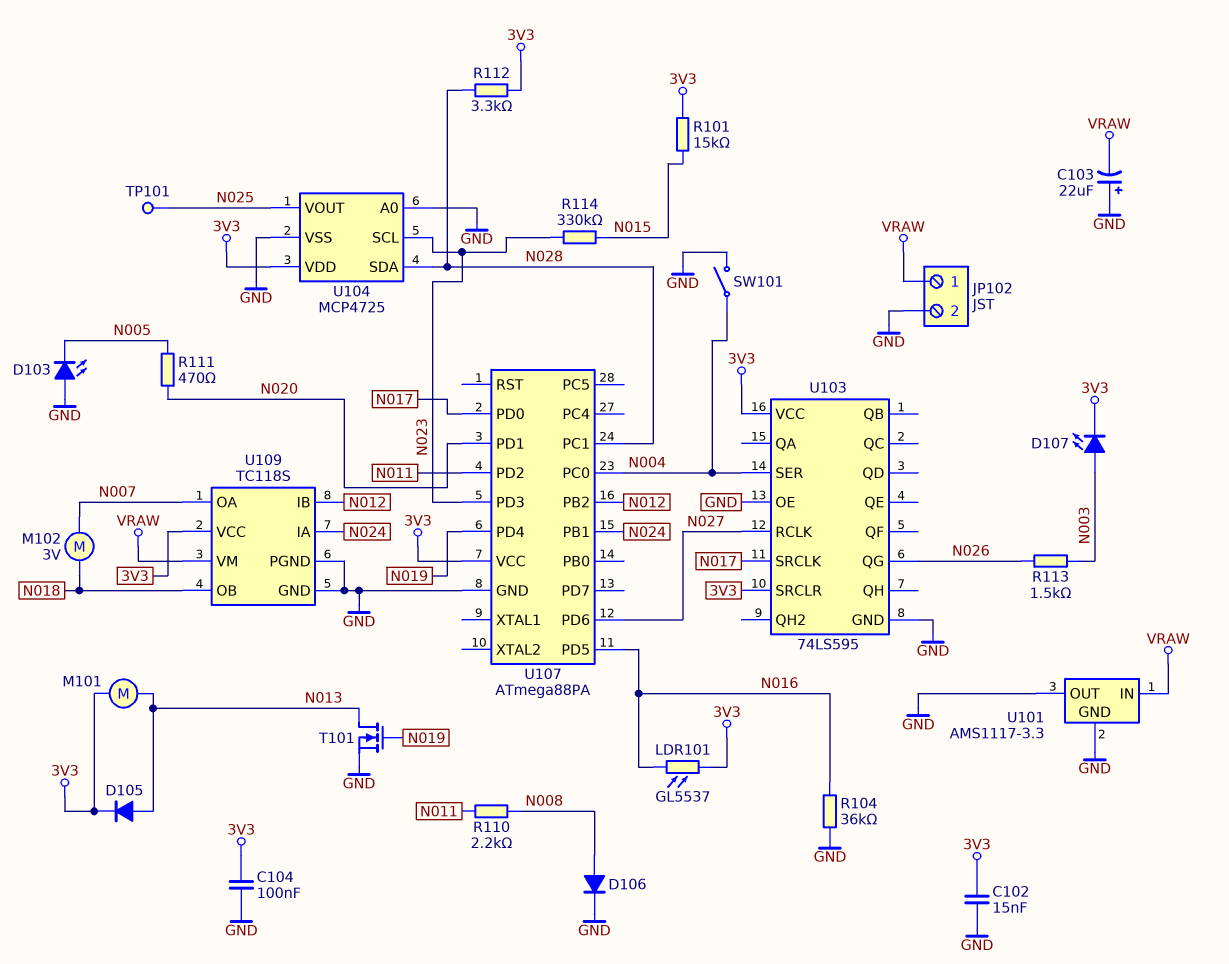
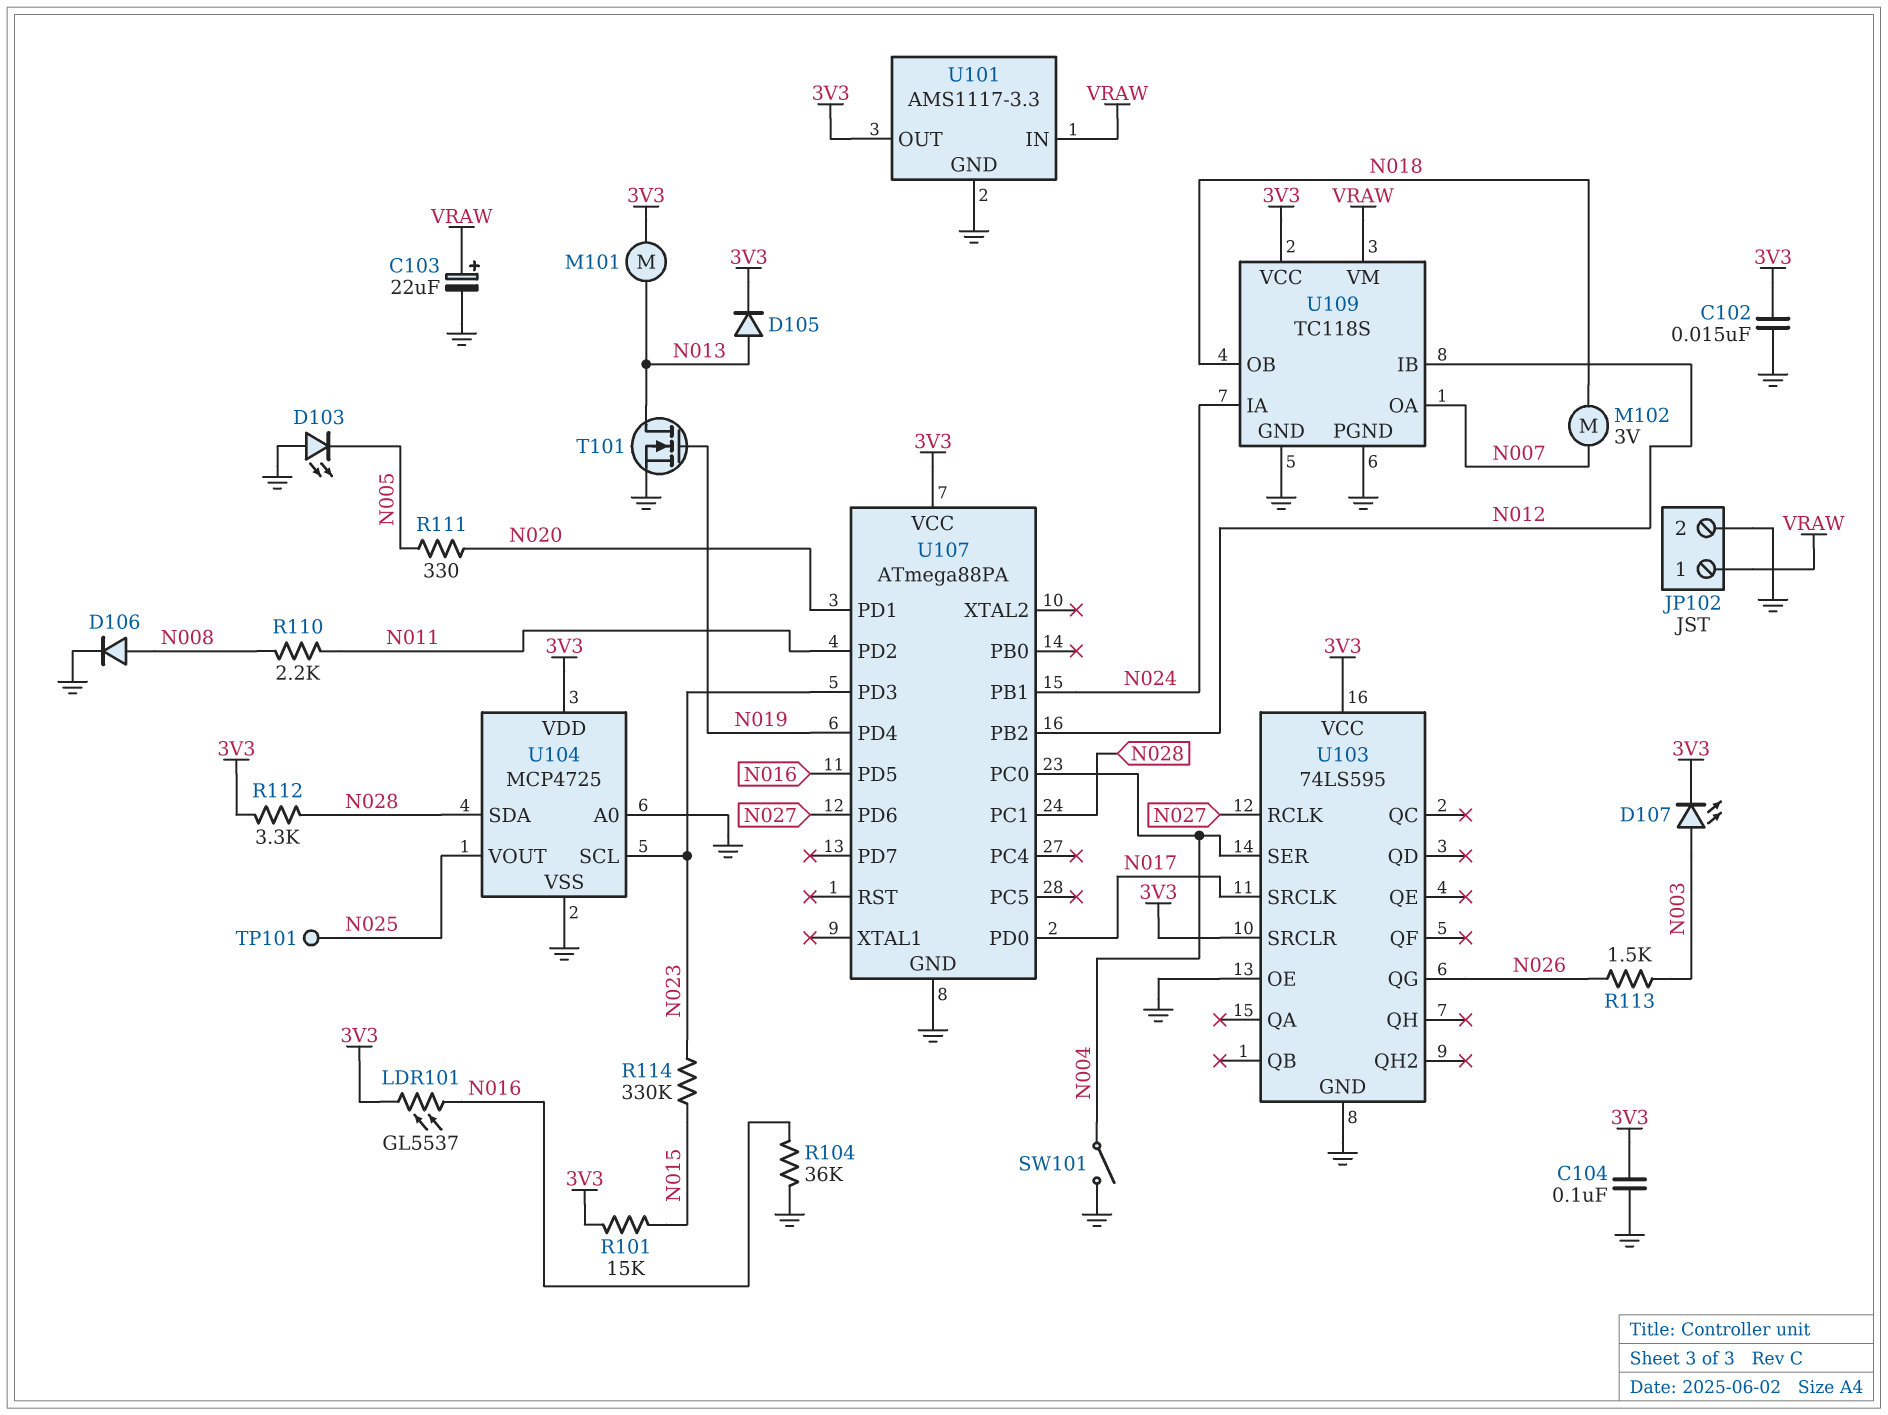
C103: 22uF (plus GND, minus VRAW) -> 22uF (plus VRAW, minus GND)
R111: 470 (N005, N020) -> 330 (N005, N020)
U101 pin OUT: GND -> 3V3

